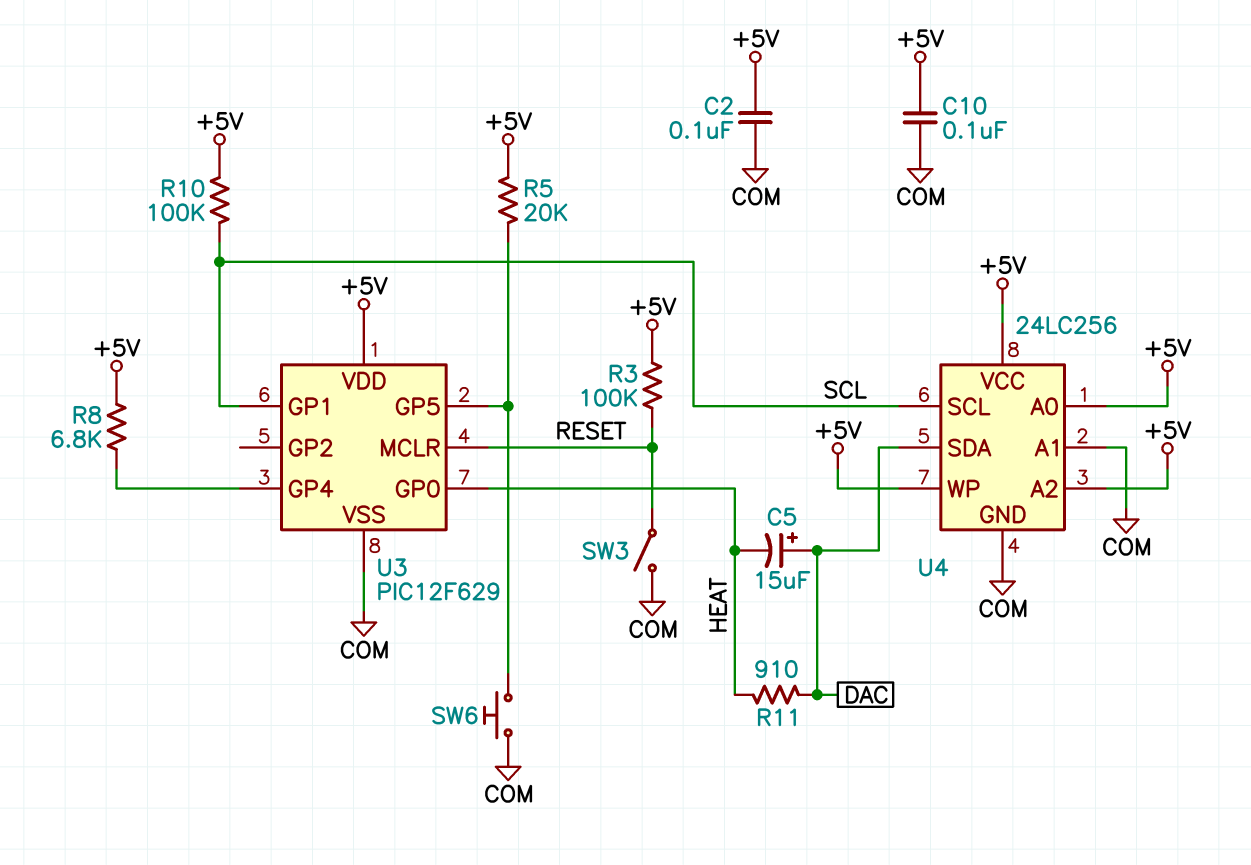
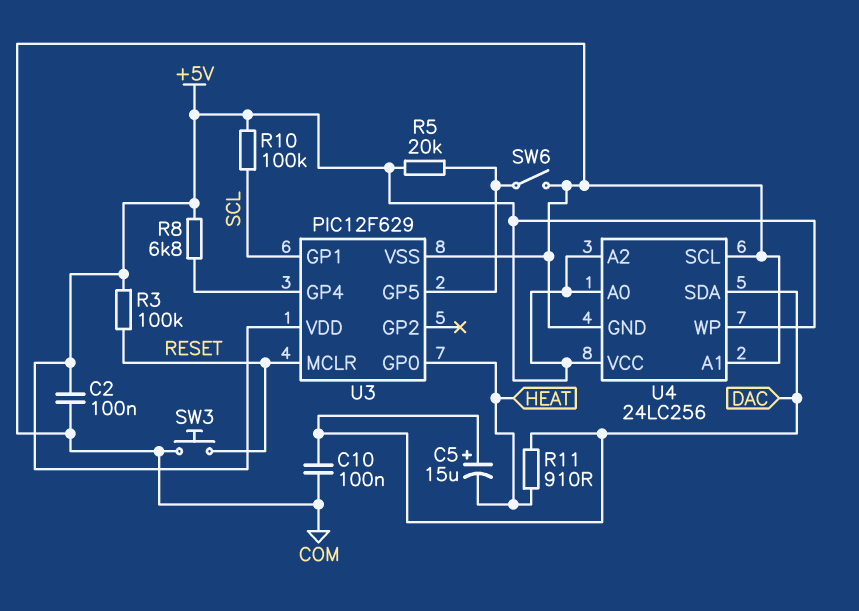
C10: 100nF (+5V, COM) -> 100nF (COM, DAC)
SW3: switch (COM, RESET) -> button (COM, RESET)
SW6: button (COM, U3/GP5) -> switch (COM, U3/GP5)
U4 pin SCL: SCL -> COM

